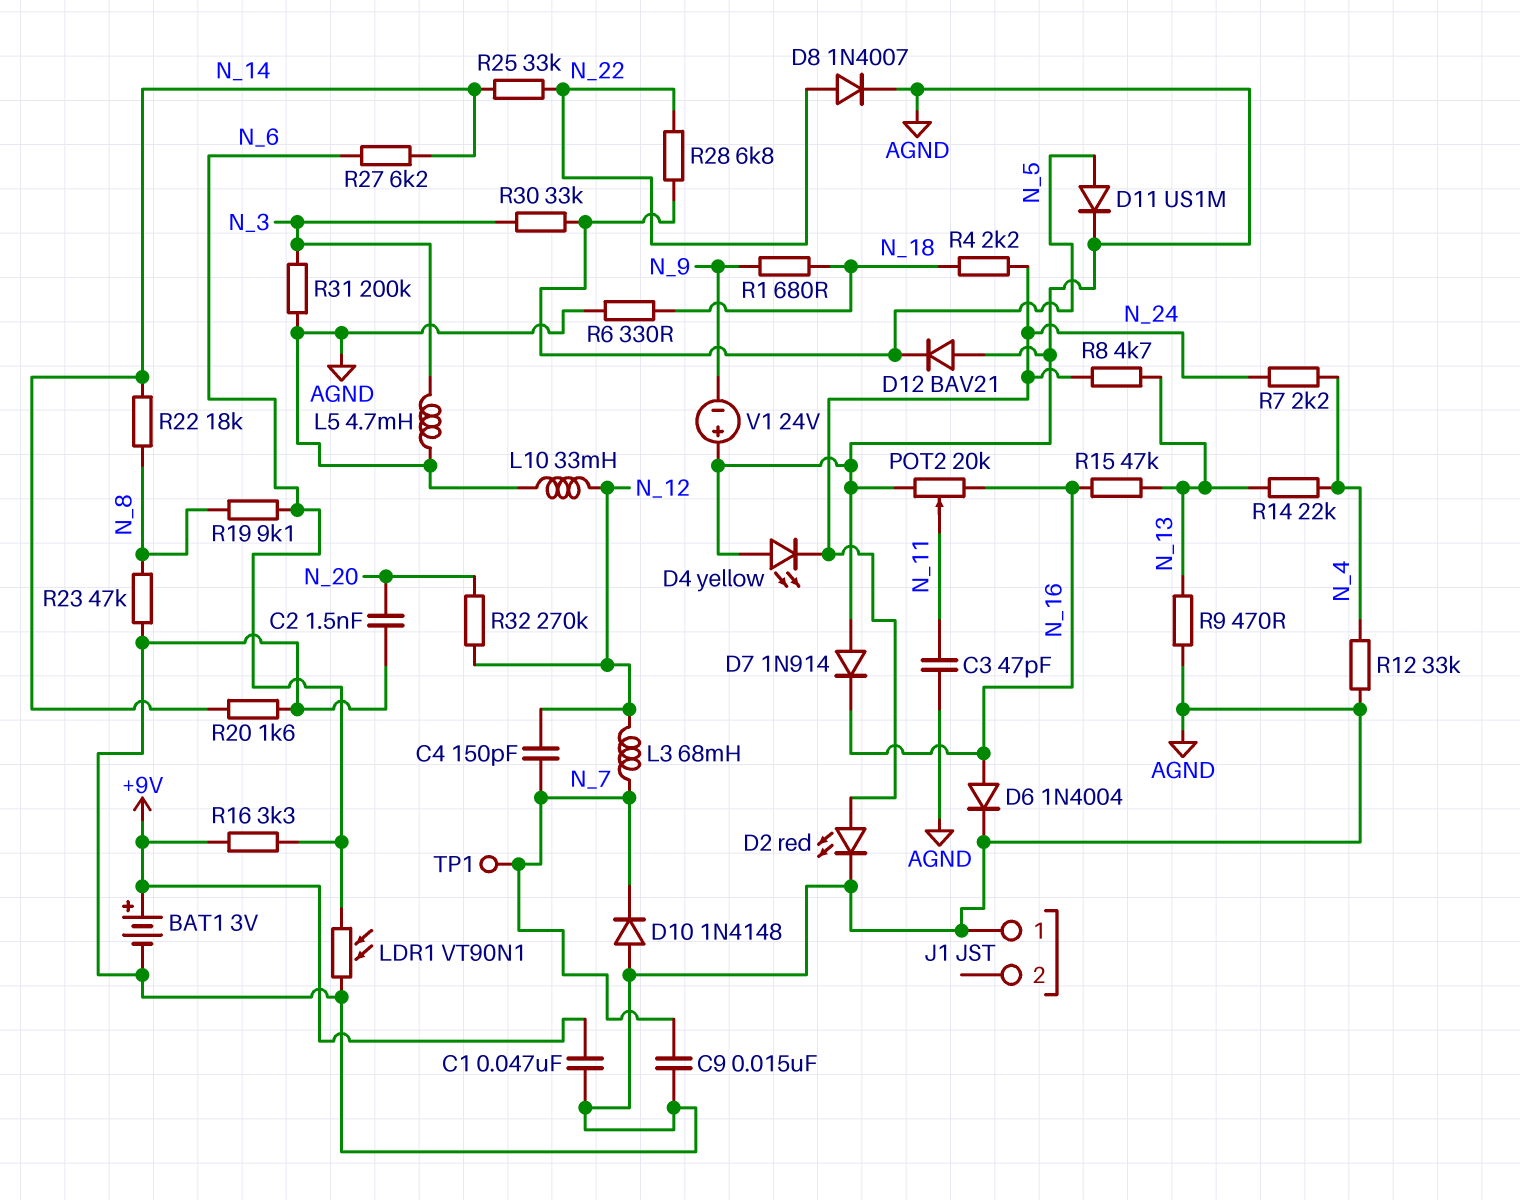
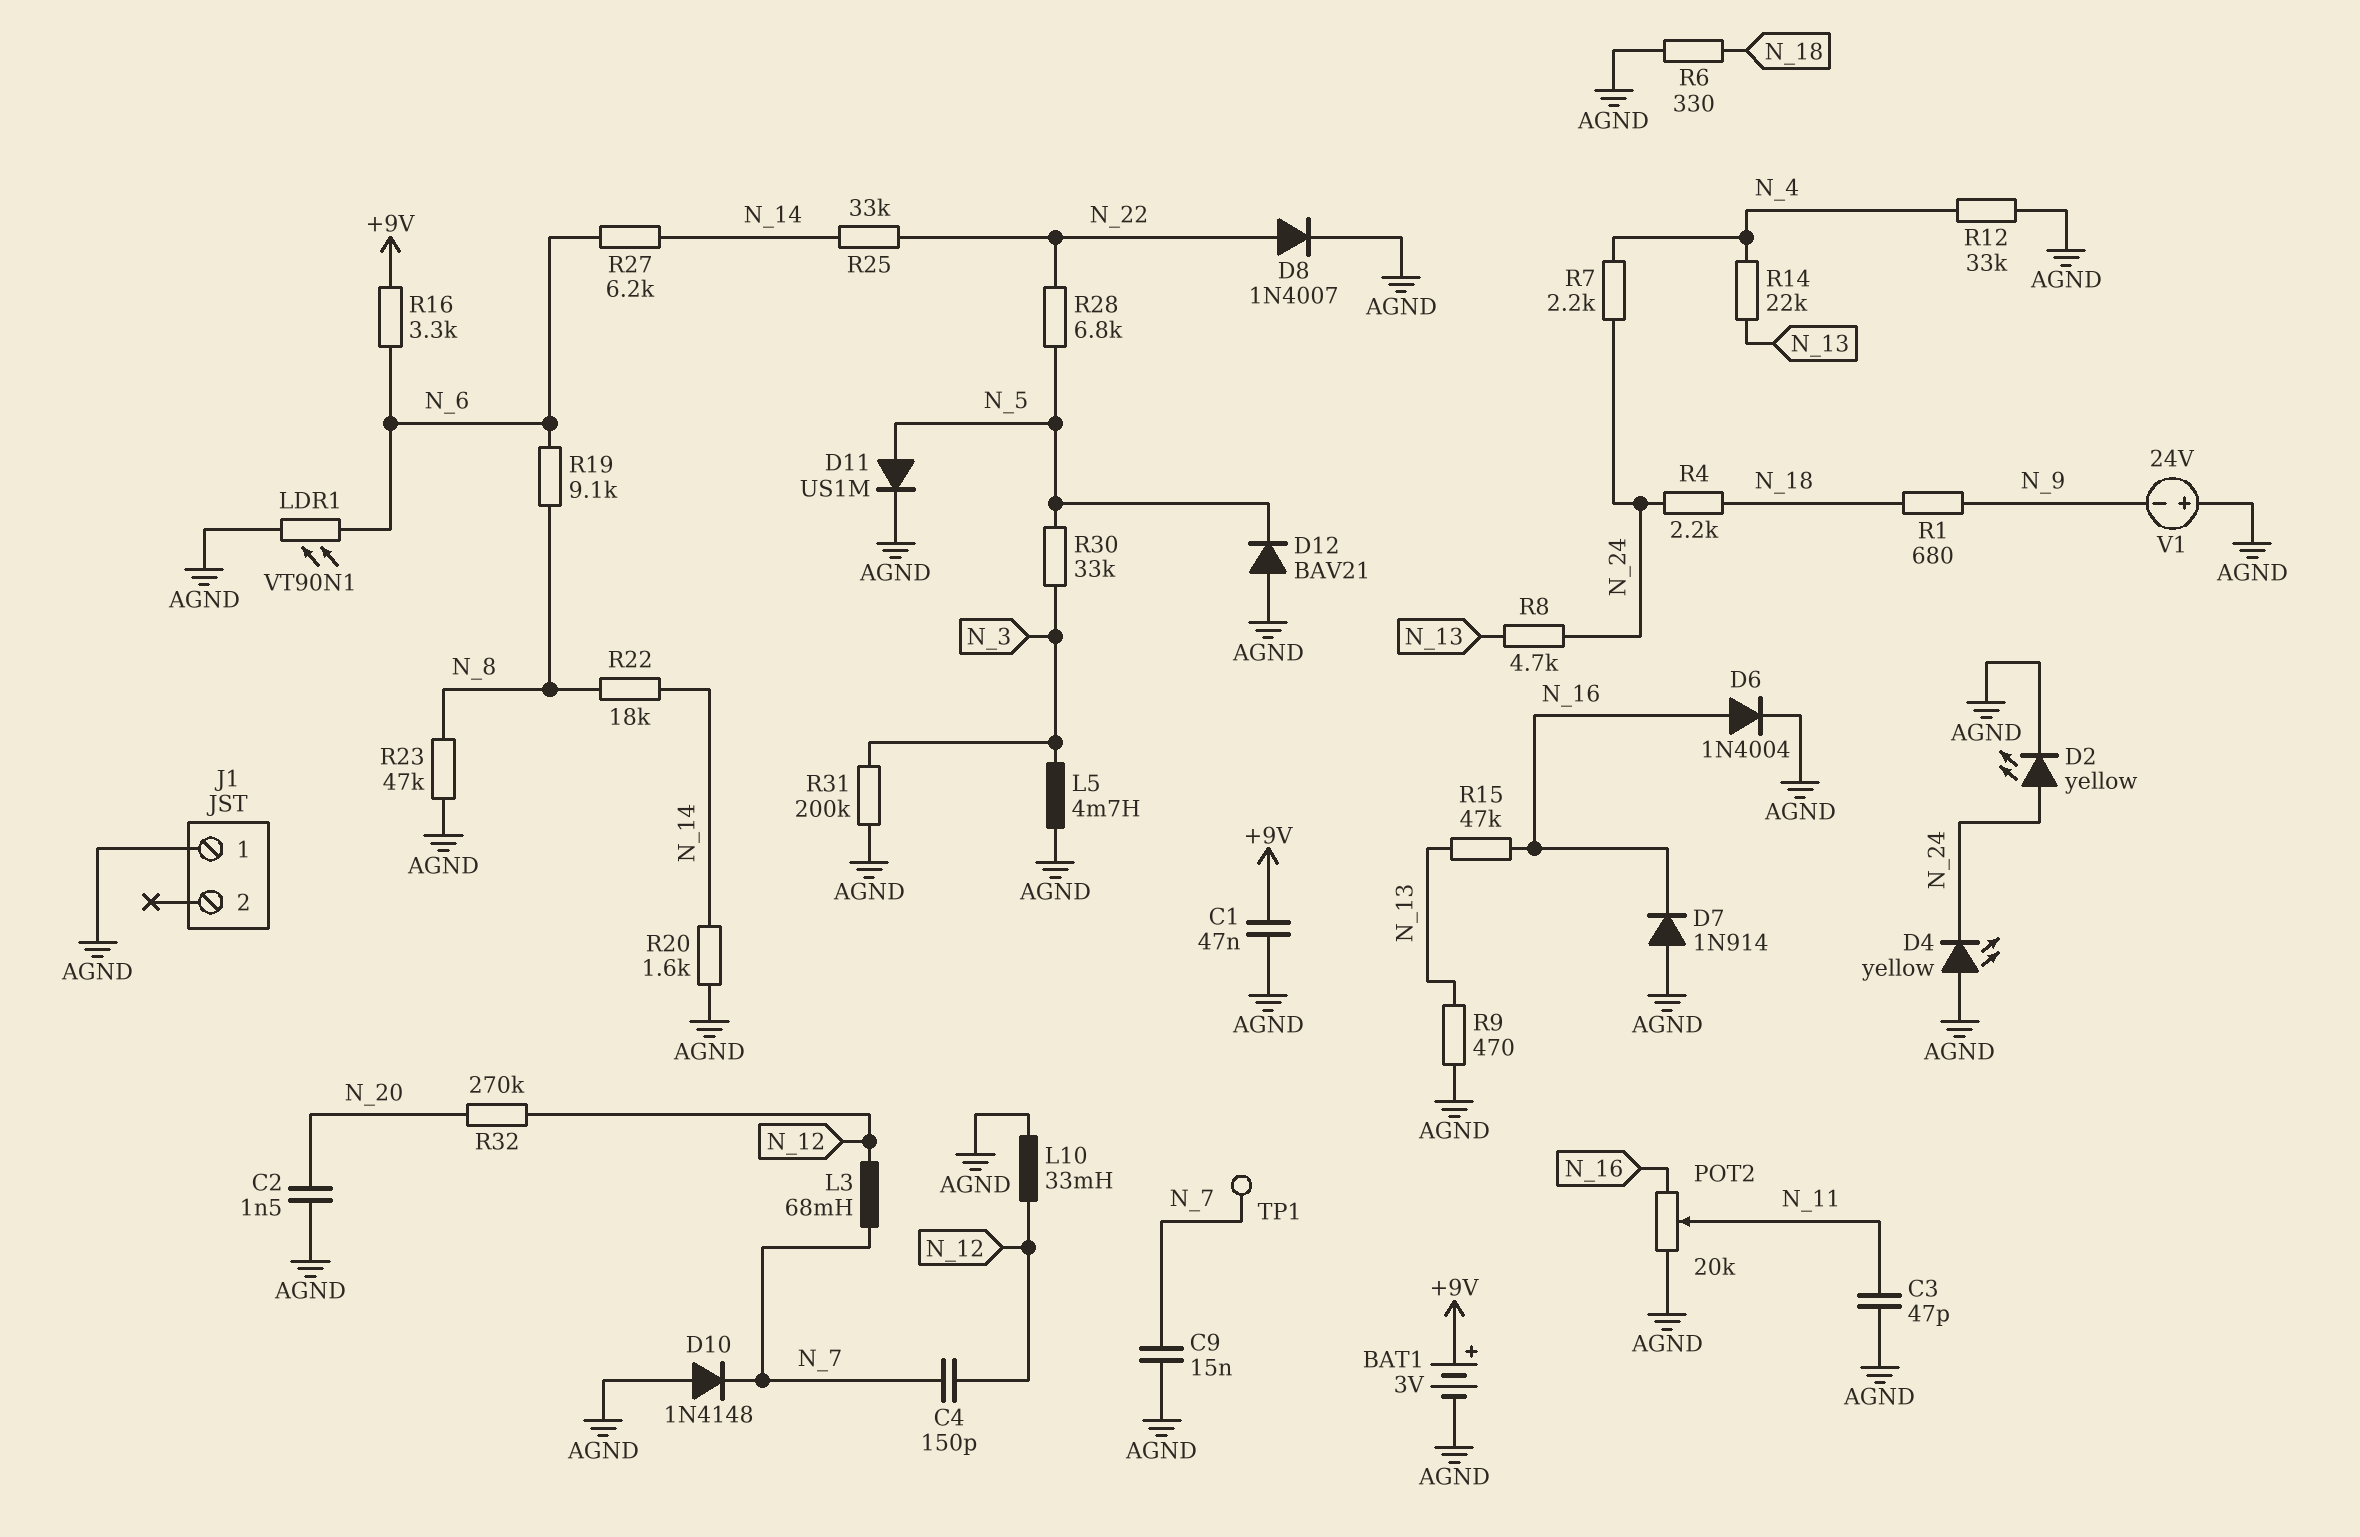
D2: LED red (A N_24, K AGND) -> LED yellow (A N_24, K AGND)

